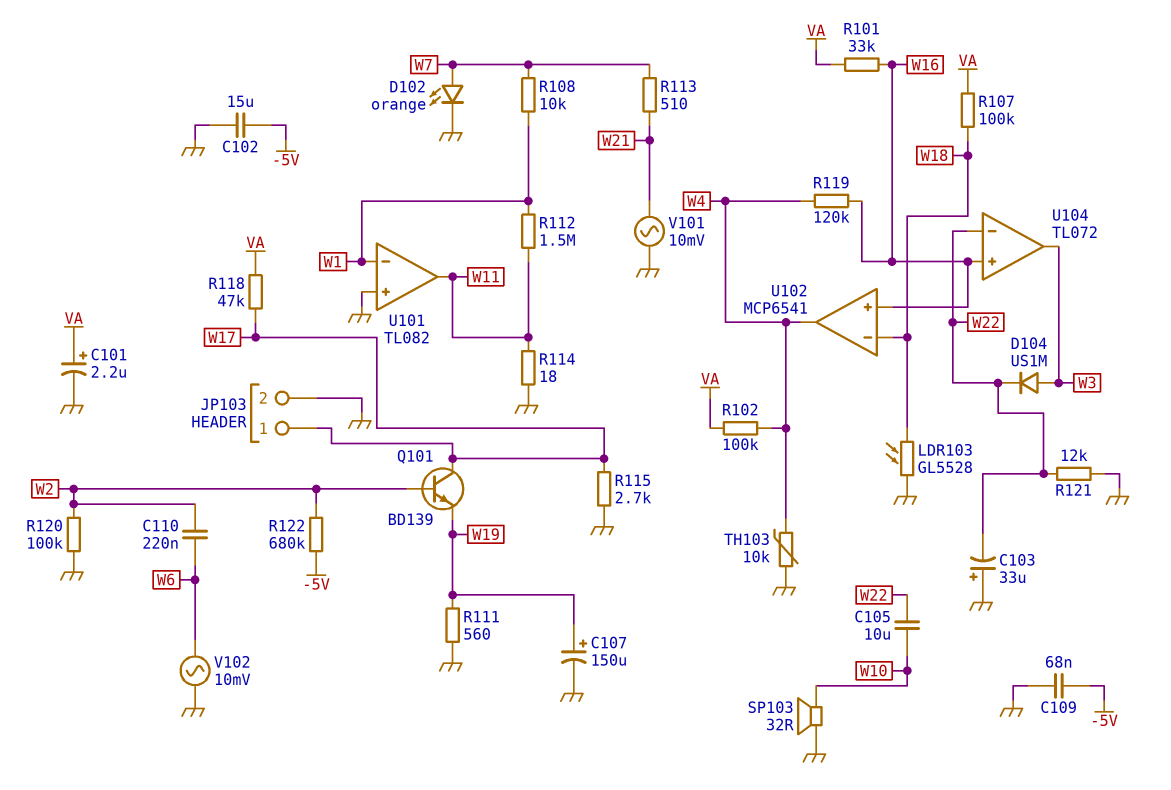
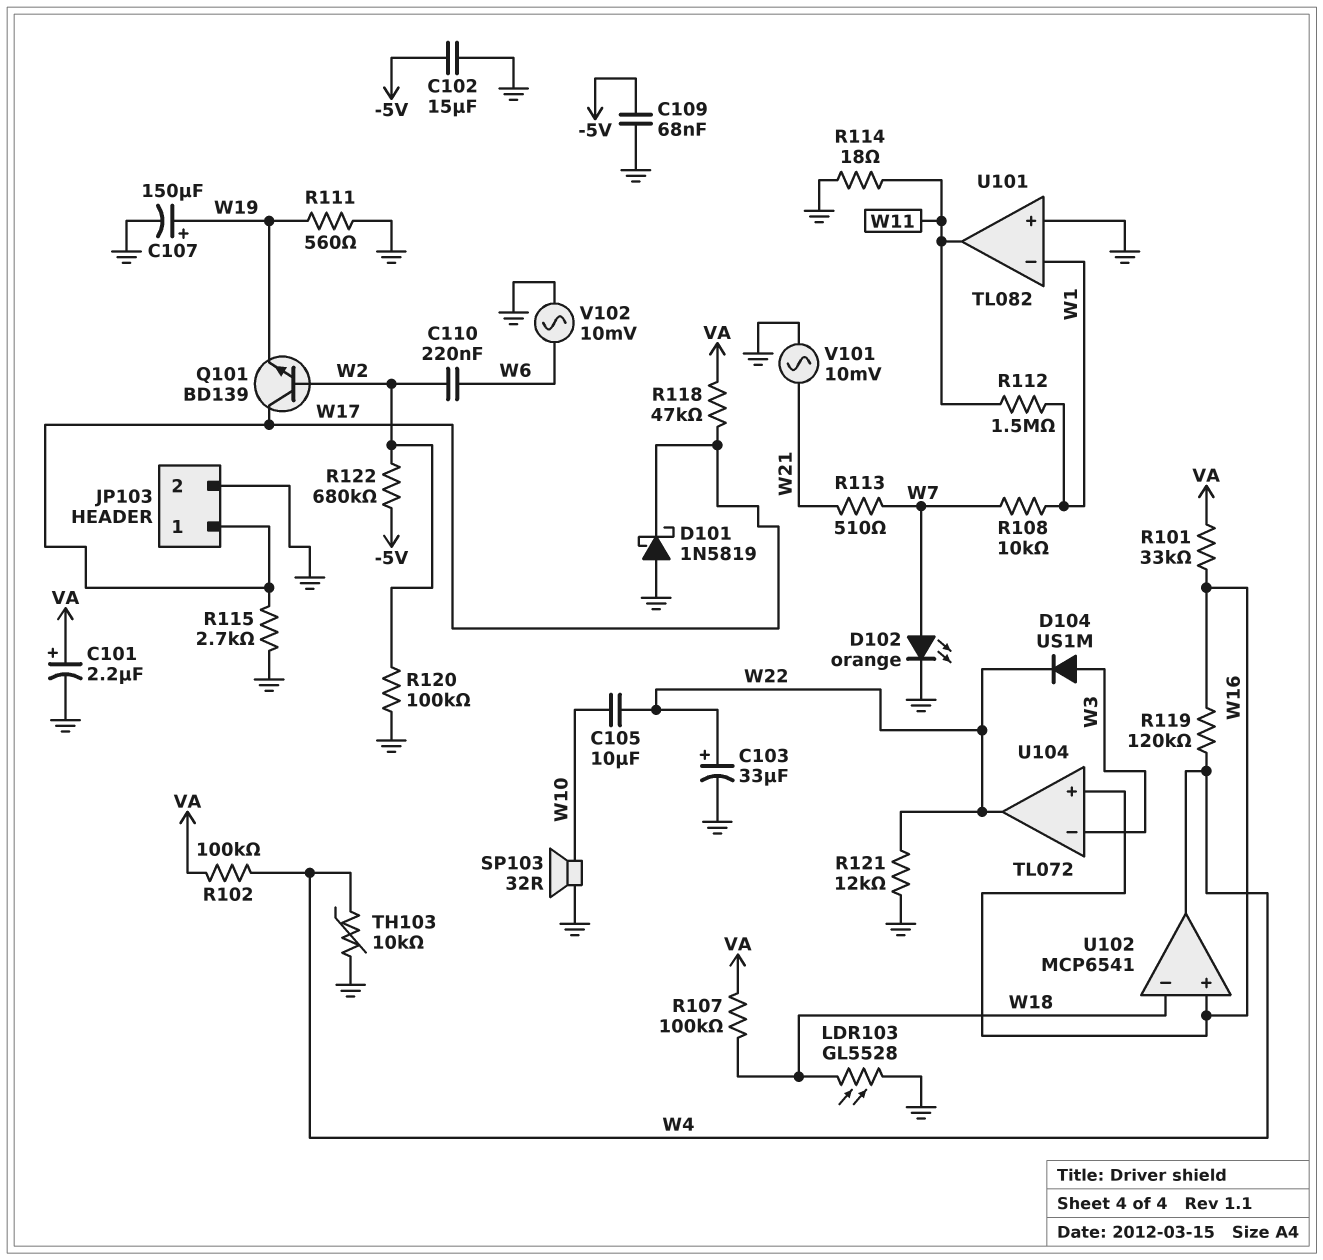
C103: 33uF (plus GND, minus W22) -> 33uF (plus W22, minus GND)
D101: none -> schottky 1N5819 (A GND, K W17)
U104 pin in-: W22 -> W3
U104 pin out: W3 -> W22

